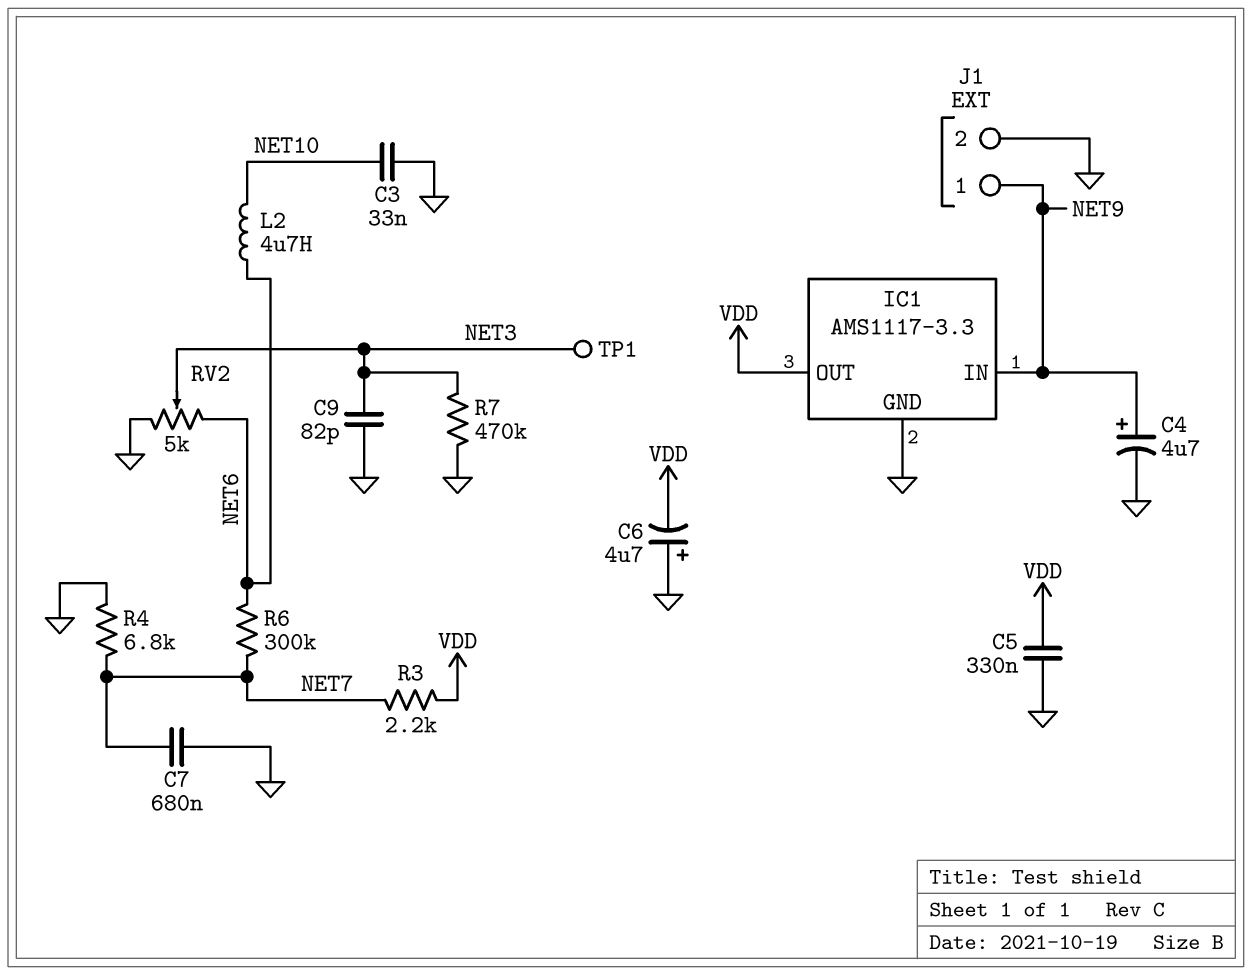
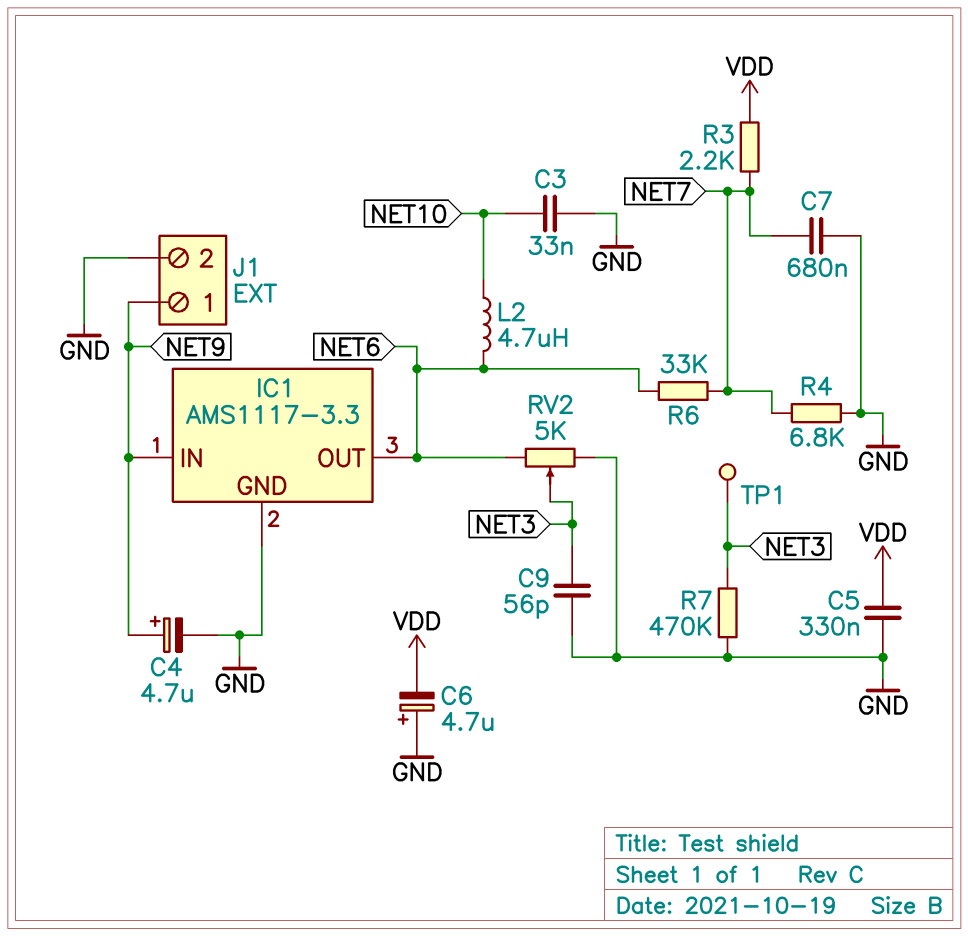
C9: 82pF (GND, NET3) -> 56pF (GND, NET3)
IC1 pin OUT: VDD -> NET6
R6: 300k (NET6, NET7) -> 33k (NET6, NET7)

